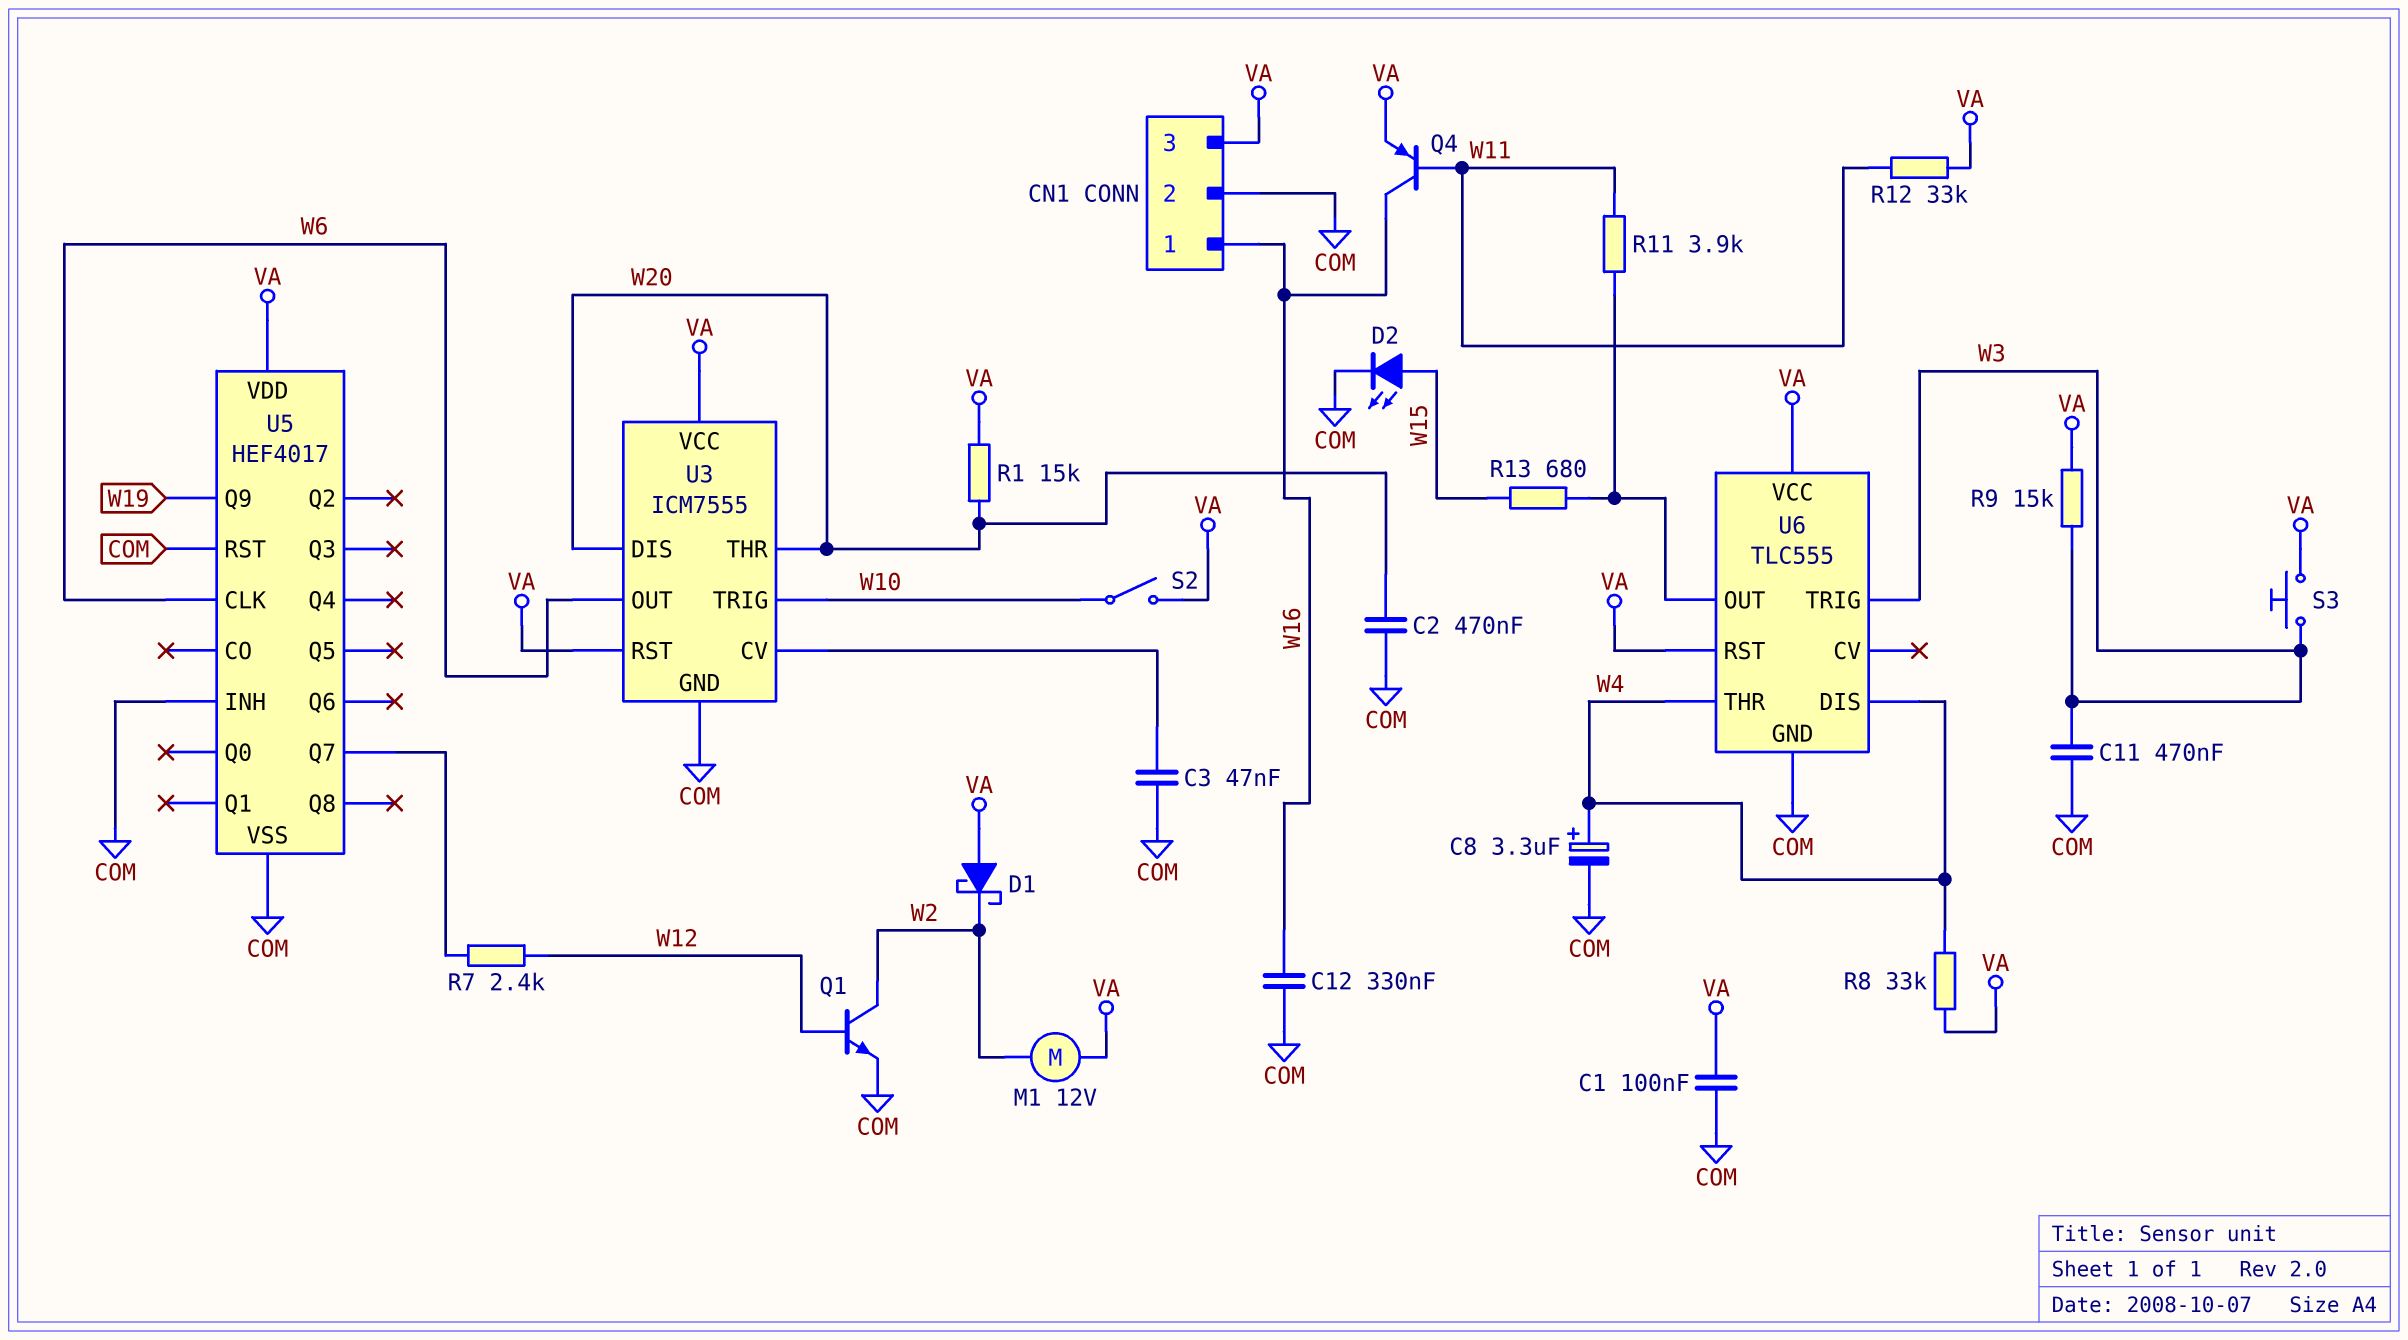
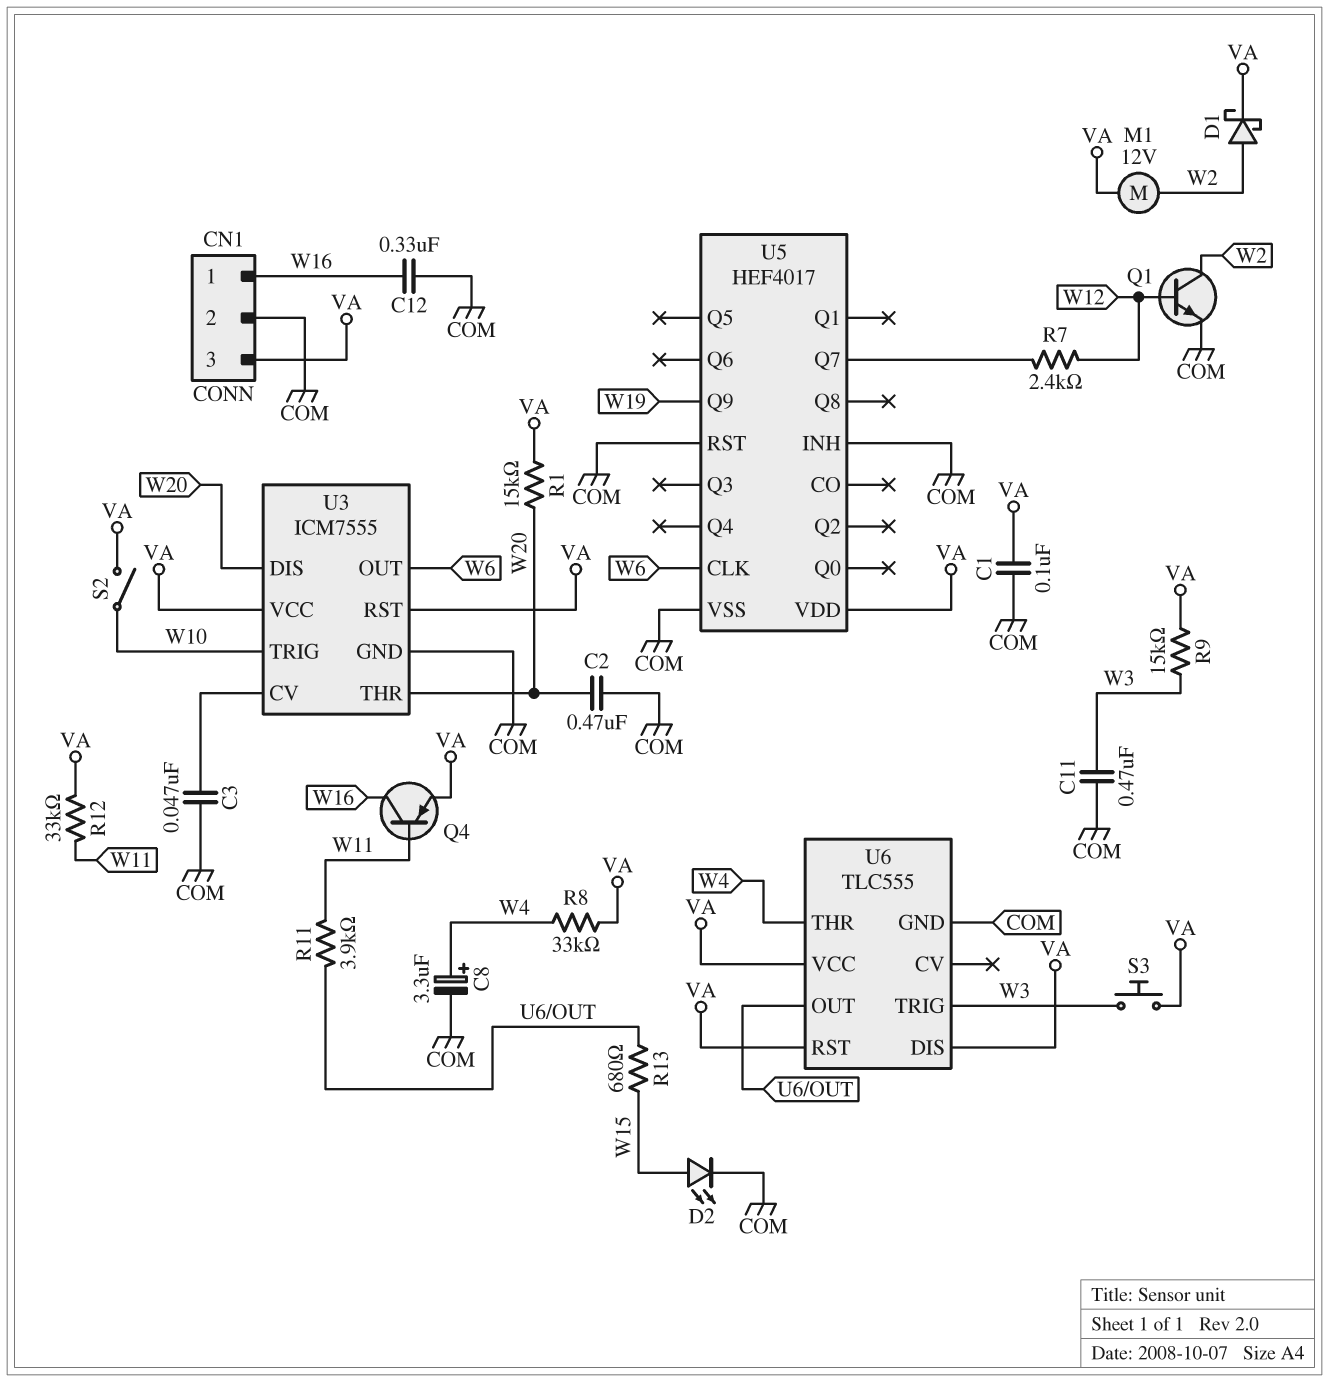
D1: schottky (A VA, K W2) -> schottky (A W2, K VA)
U6 pin DIS: W4 -> VA

